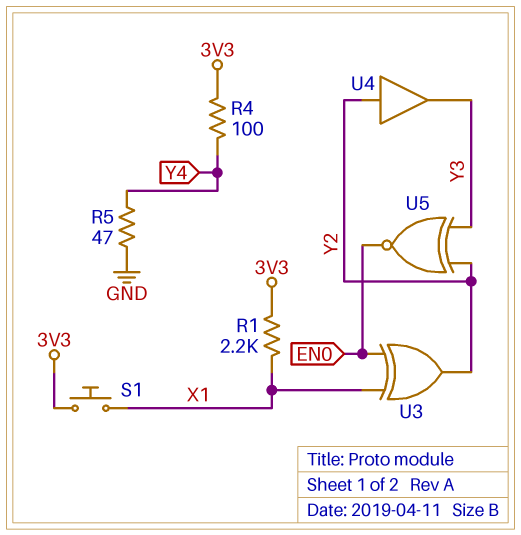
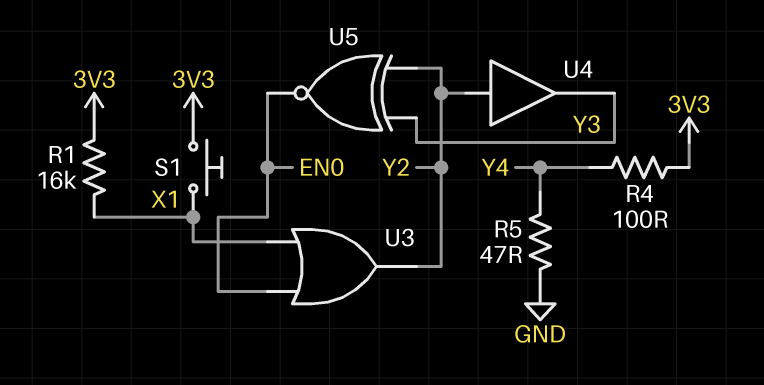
R1: 2.2k (3V3, X1) -> 16k (3V3, X1)
U3: XOR (in EN0, in X1, out Y2) -> OR (in EN0, in X1, out Y2)

